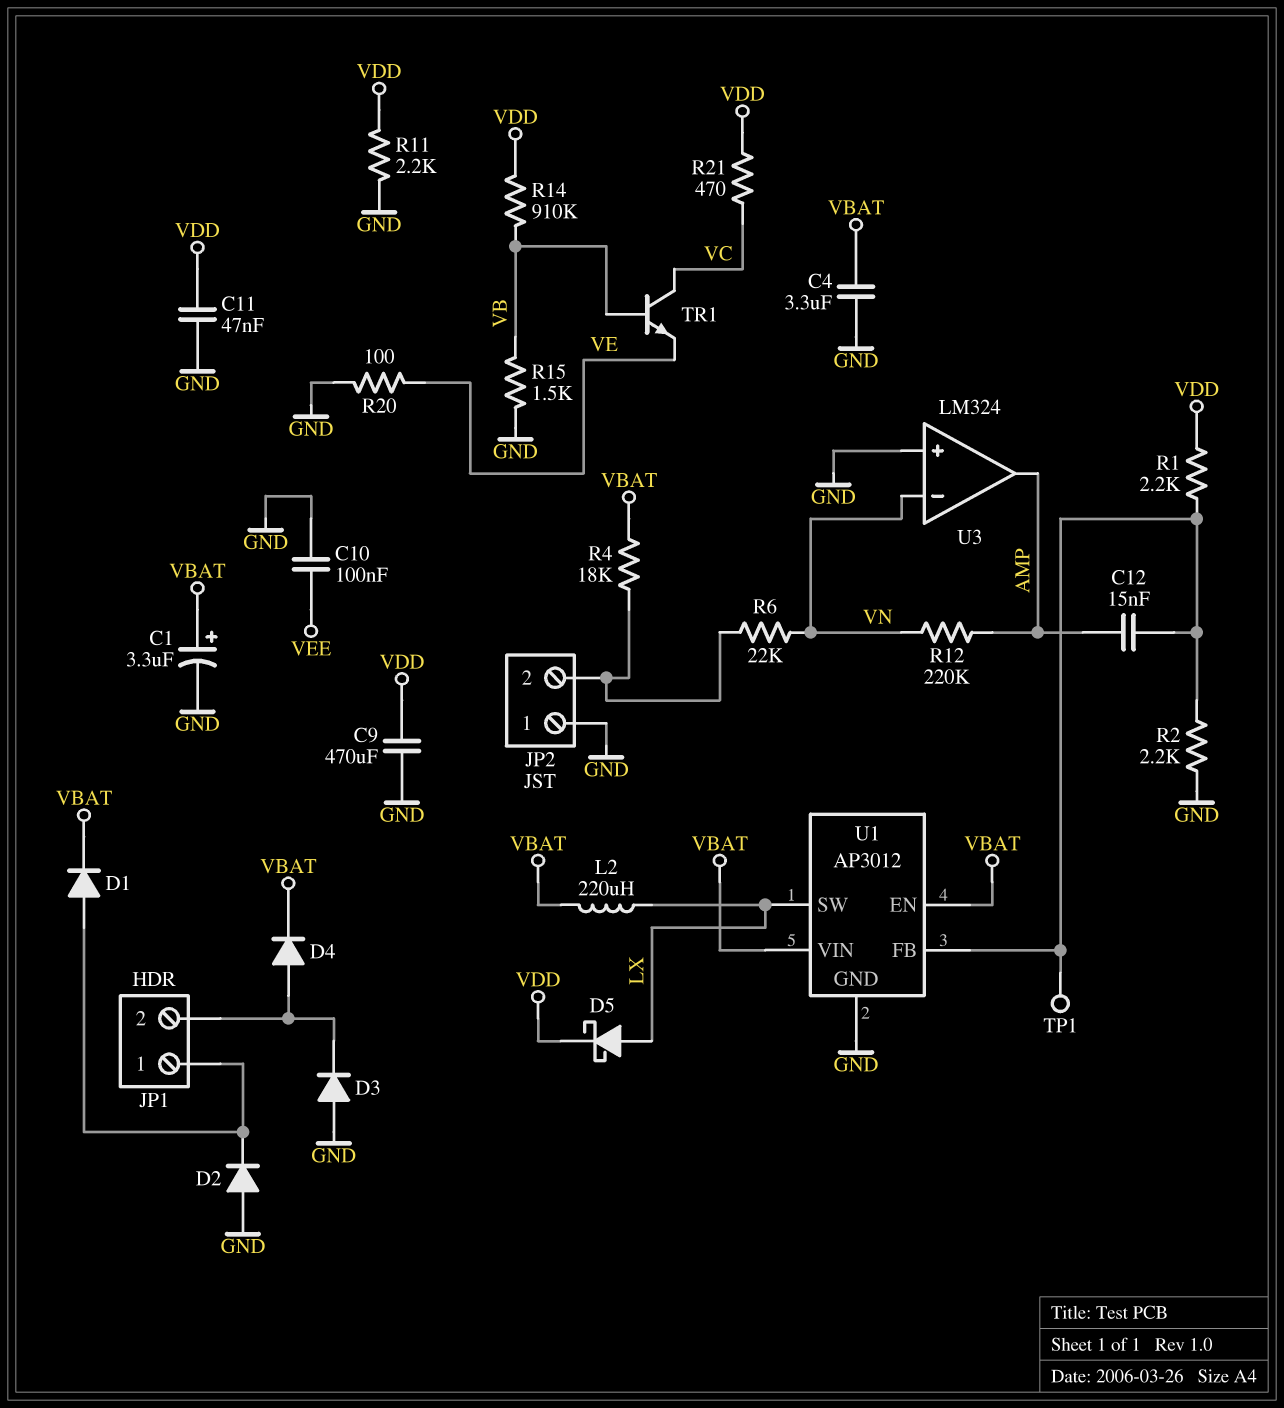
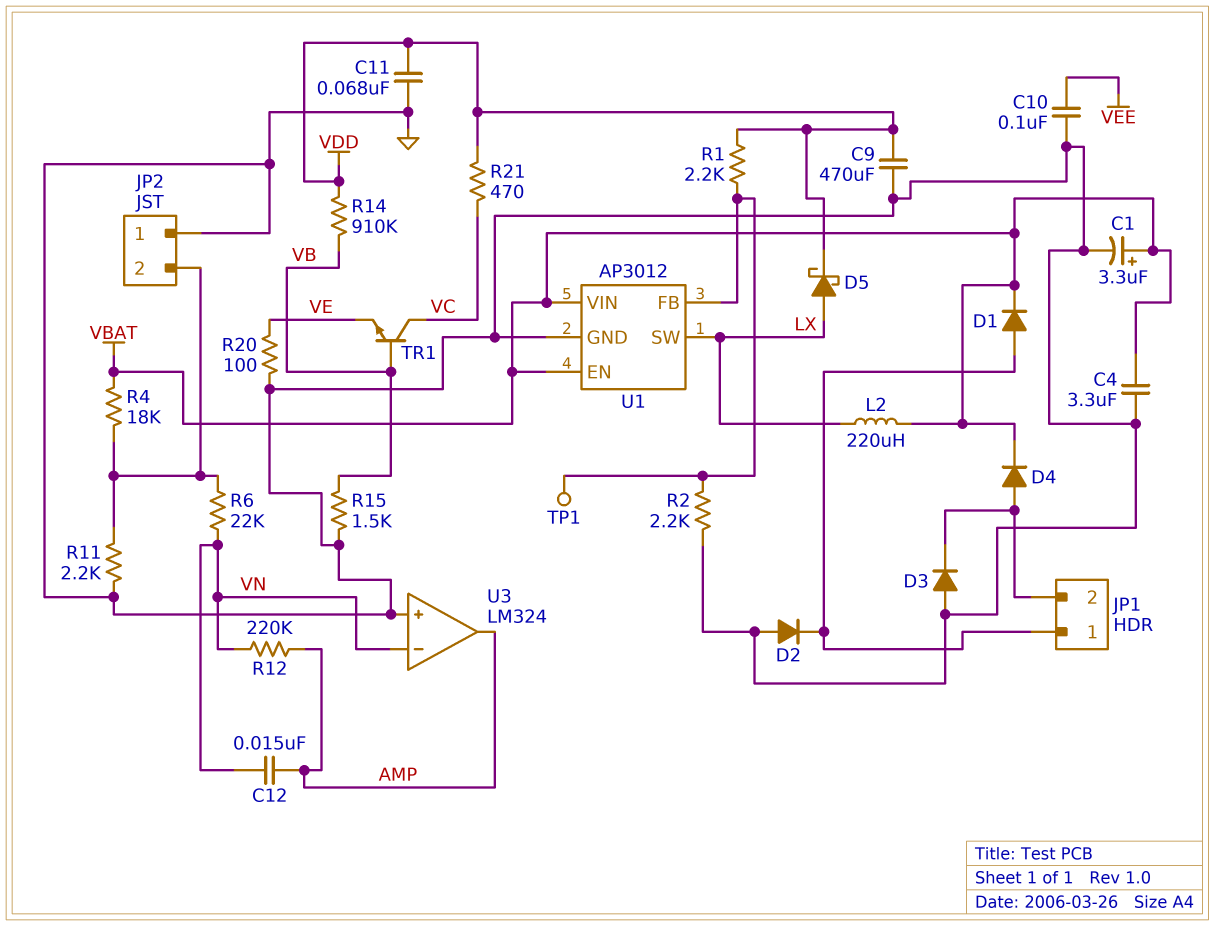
C11: 47nF (GND, VDD) -> 68nF (GND, VDD)
C12: 15nF (AMP, U1/FB) -> 15nF (AMP, VN)
R11: 2.2k (GND, VDD) -> 2.2k (GND, JP2/2)

